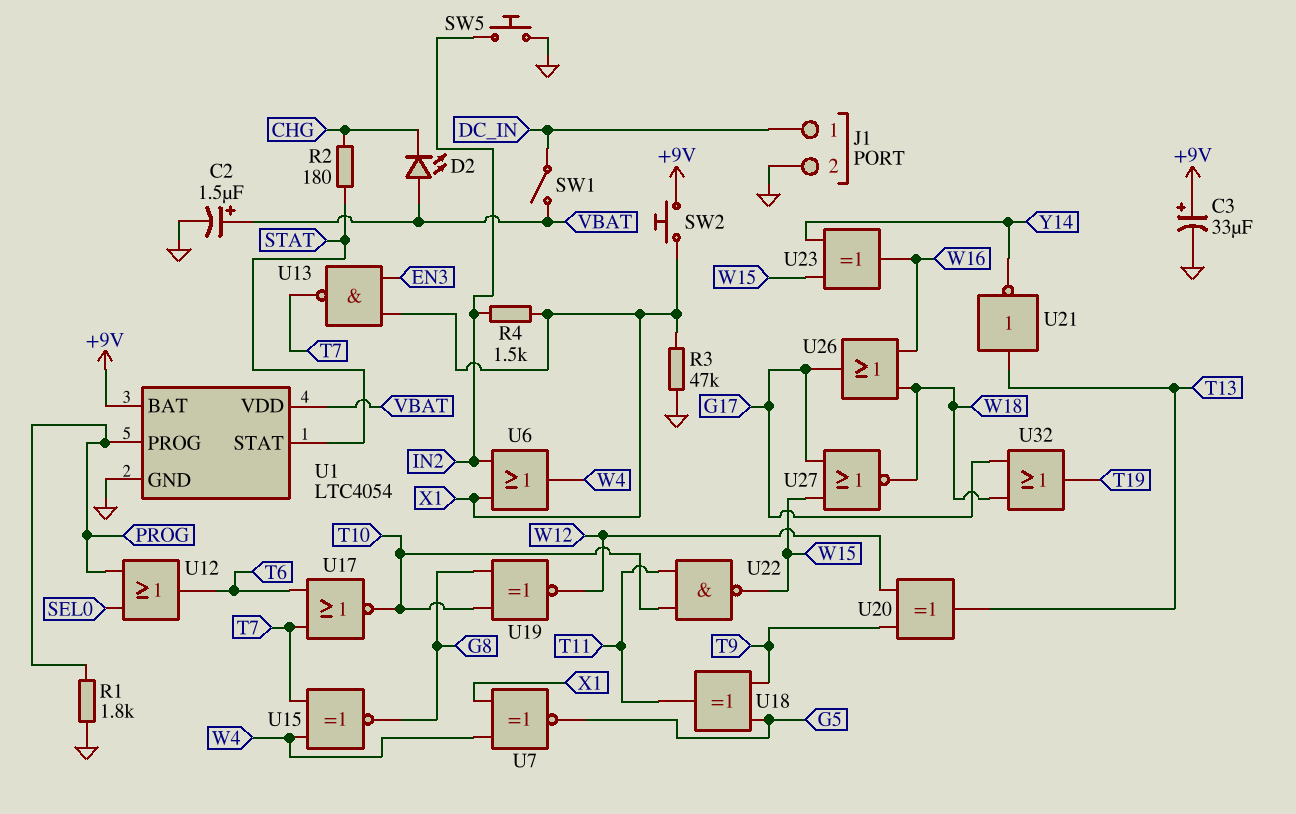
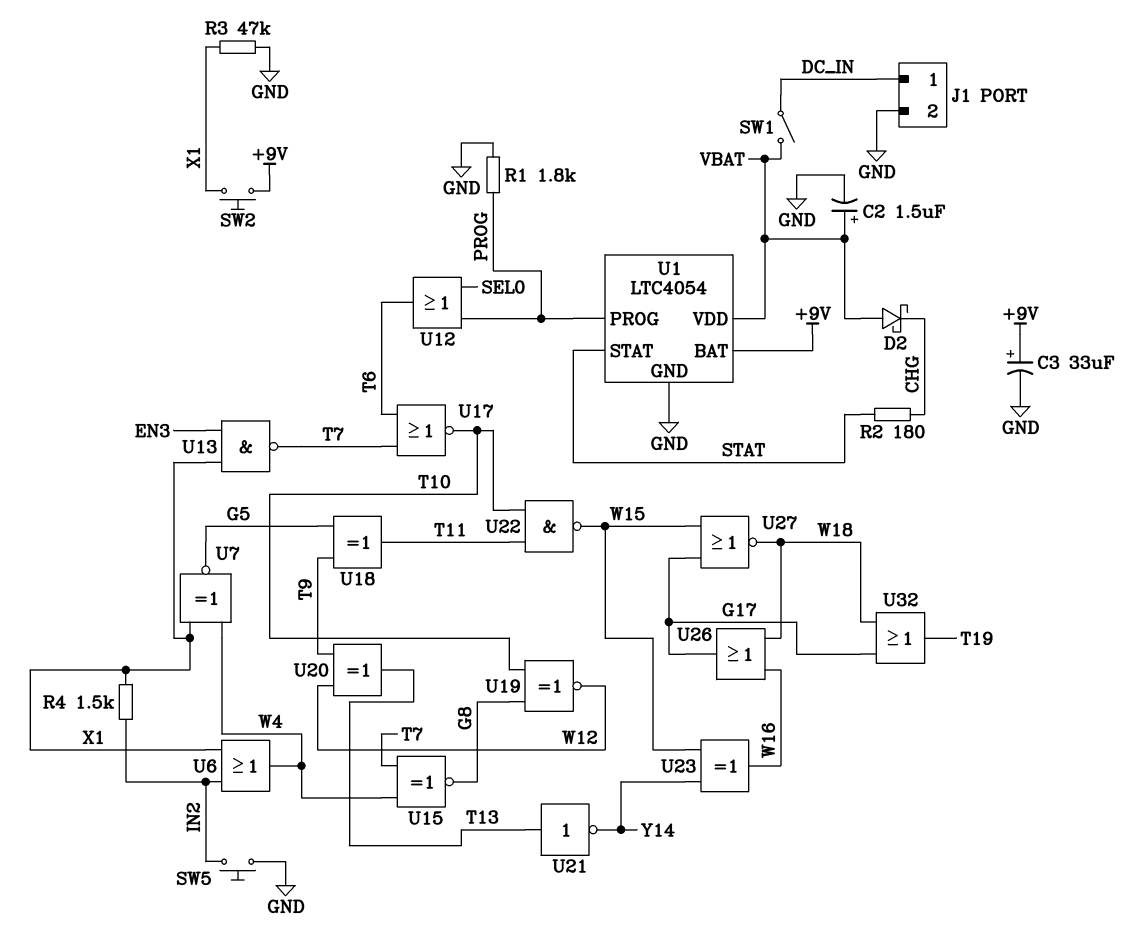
D2: LED (A VBAT, K CHG) -> schottky (A VBAT, K CHG)

